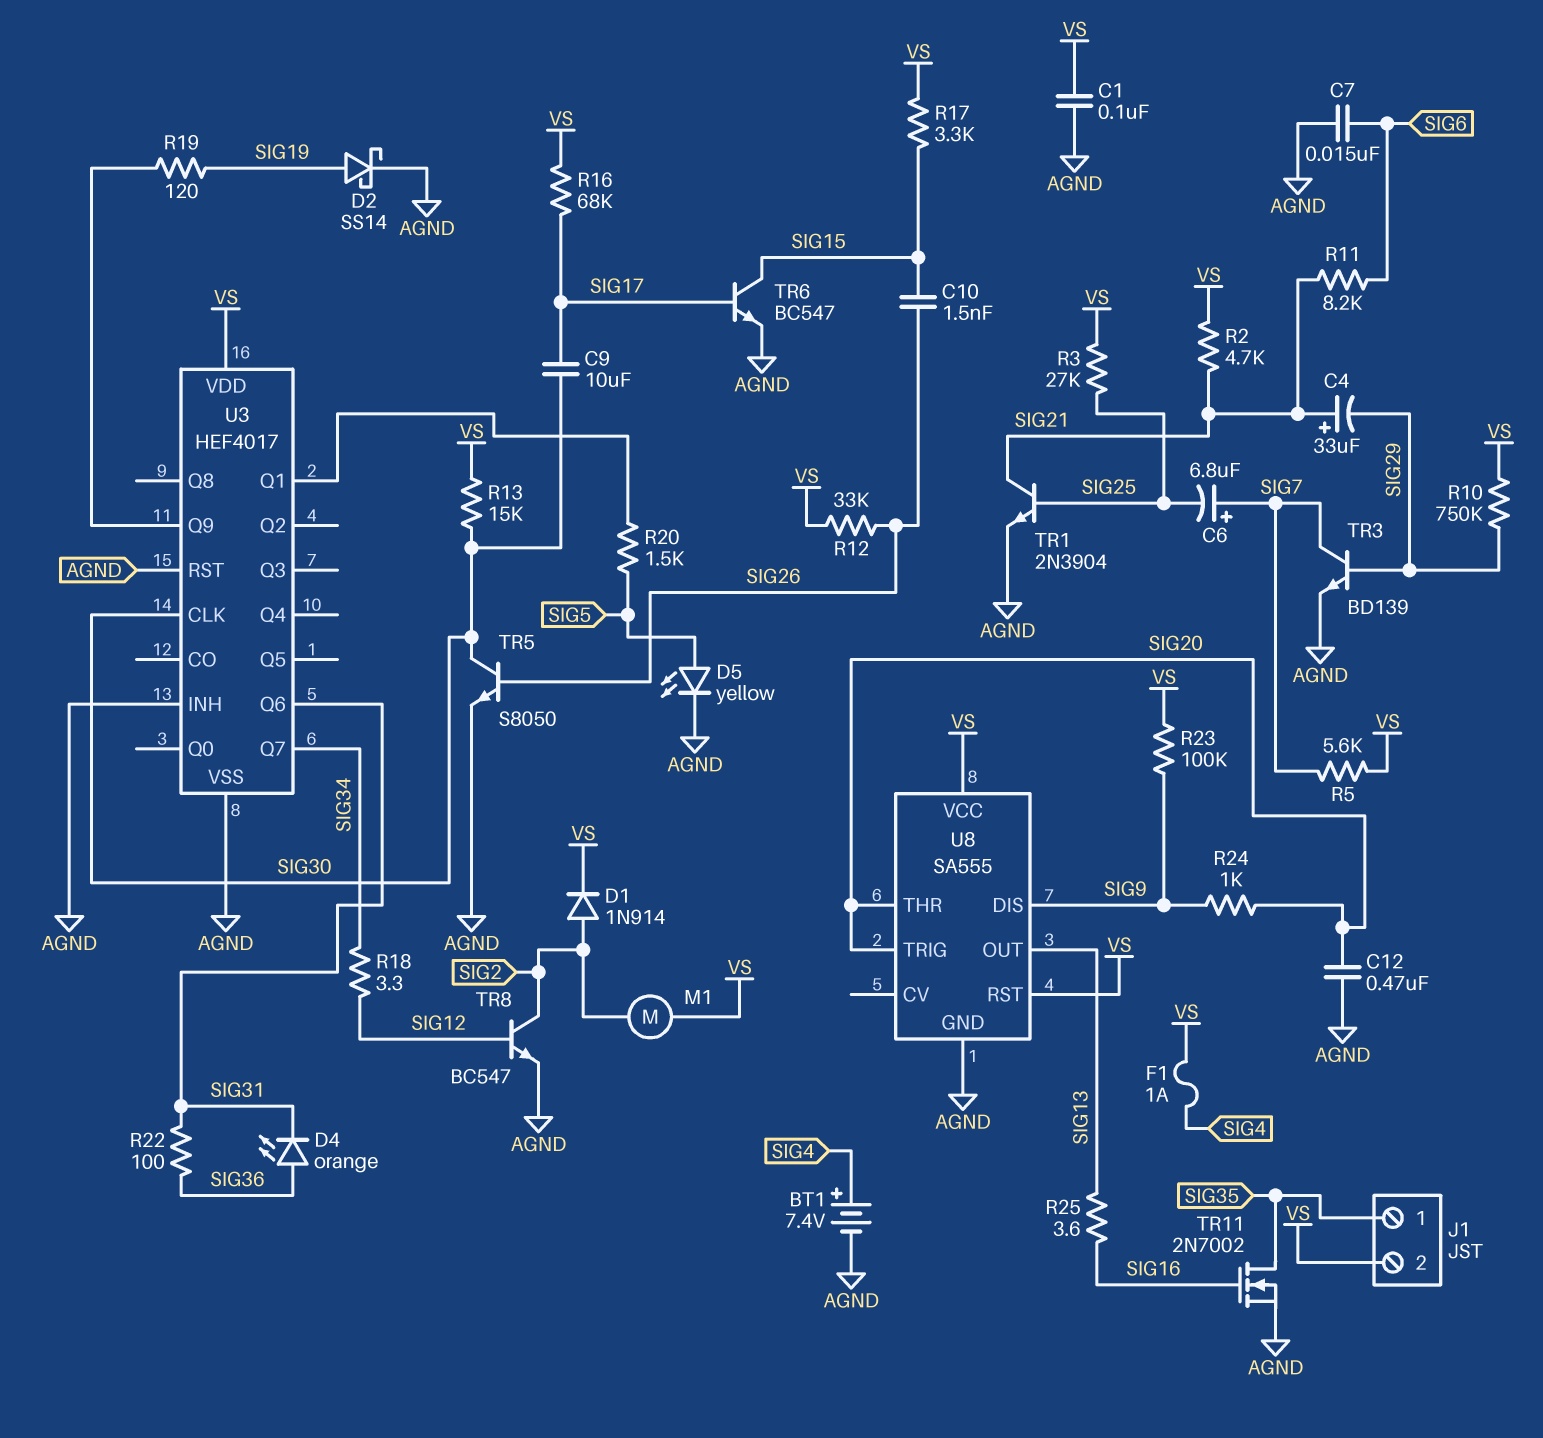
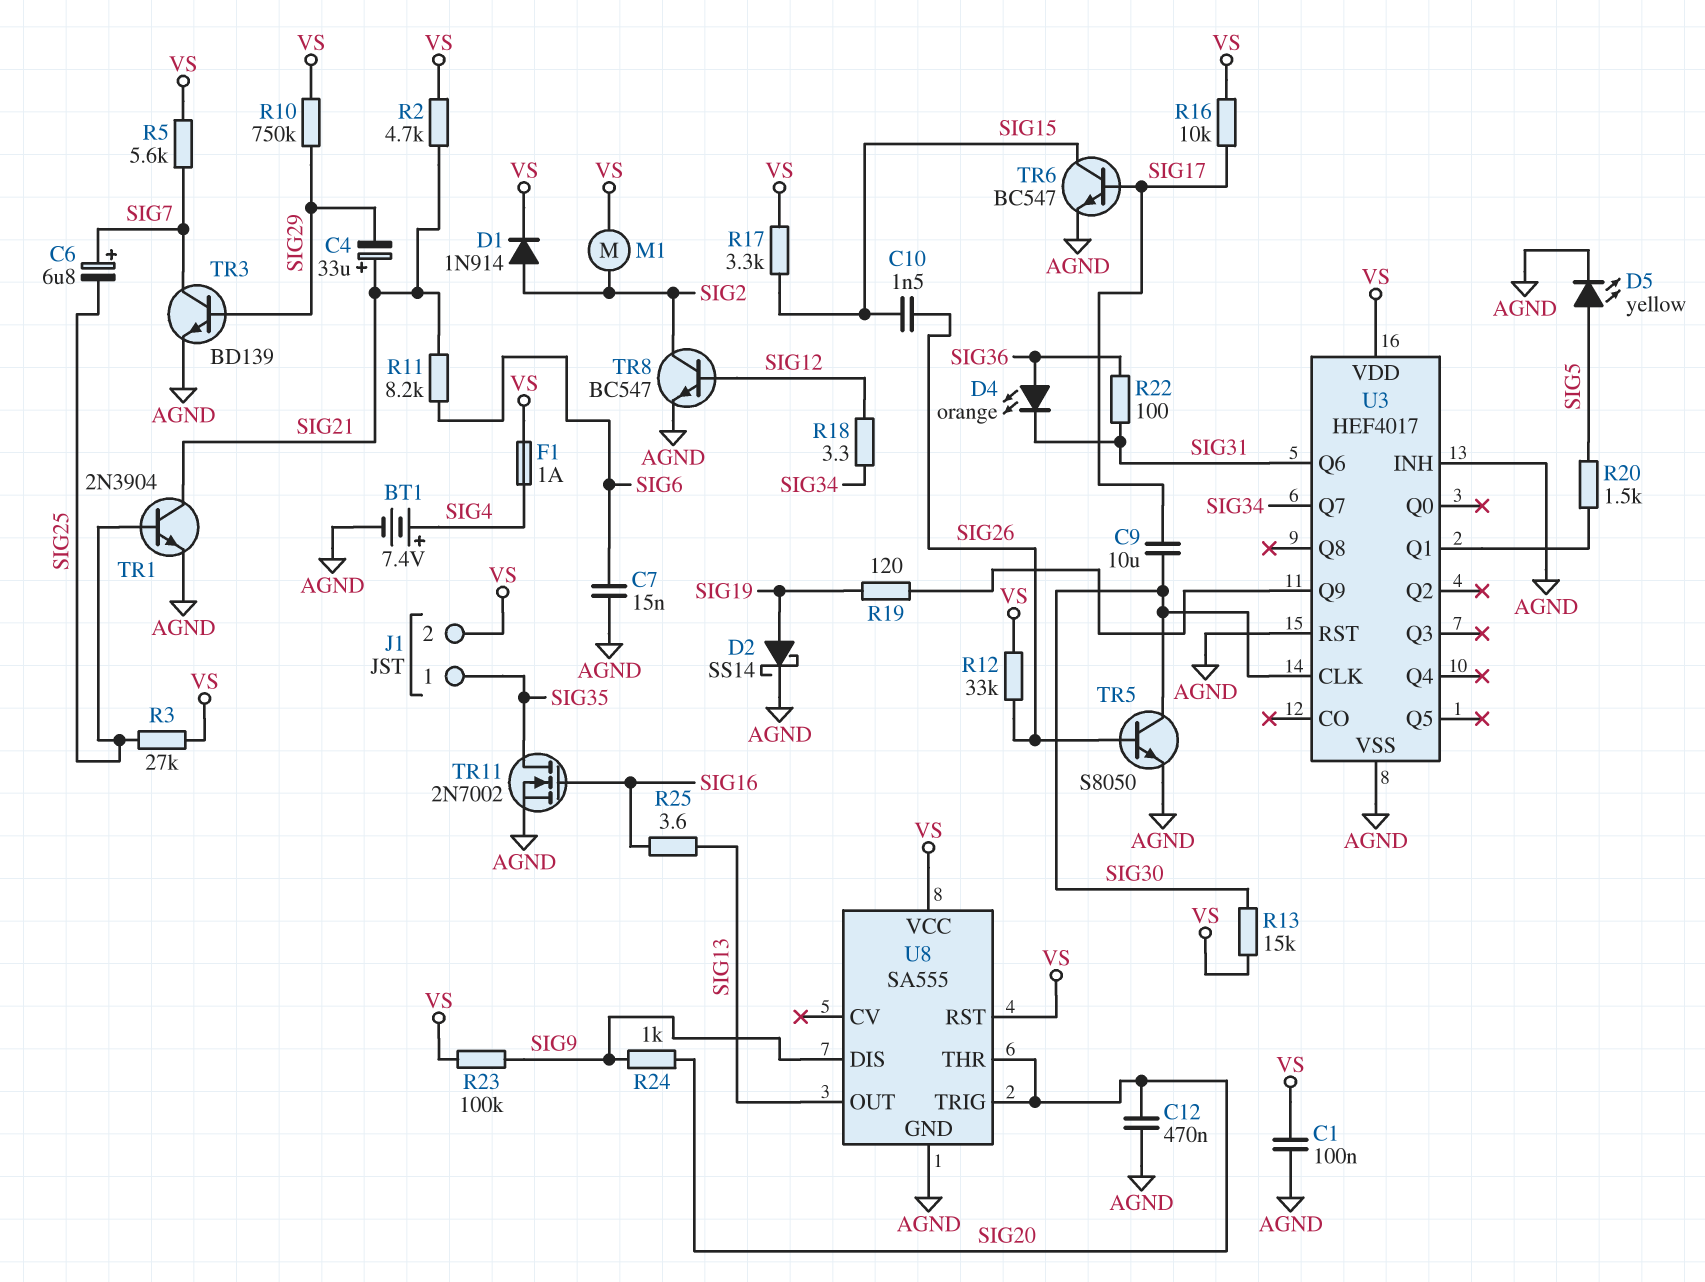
R16: 68k (SIG17, VS) -> 10k (SIG17, VS)

